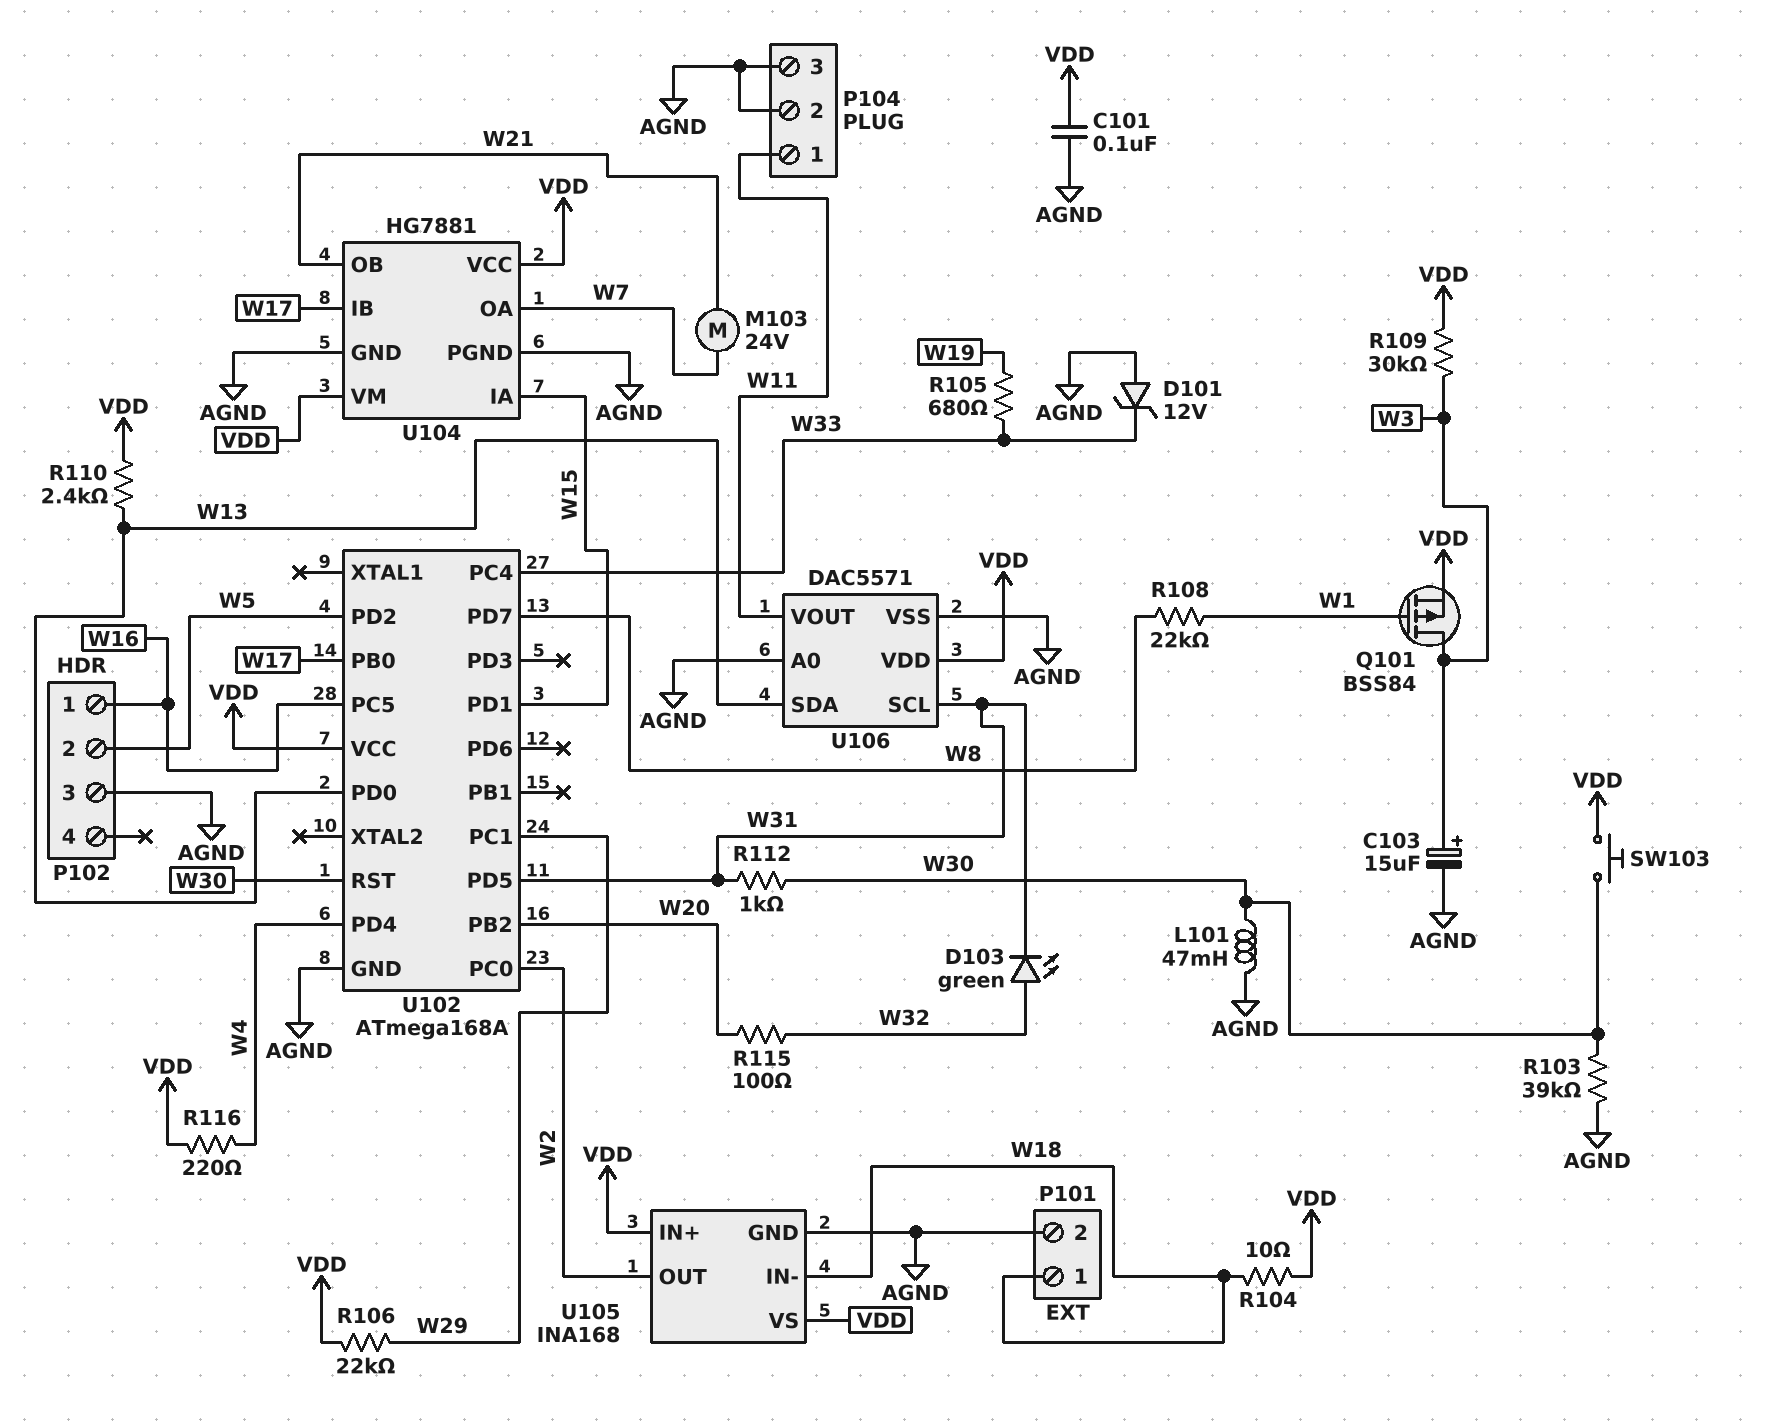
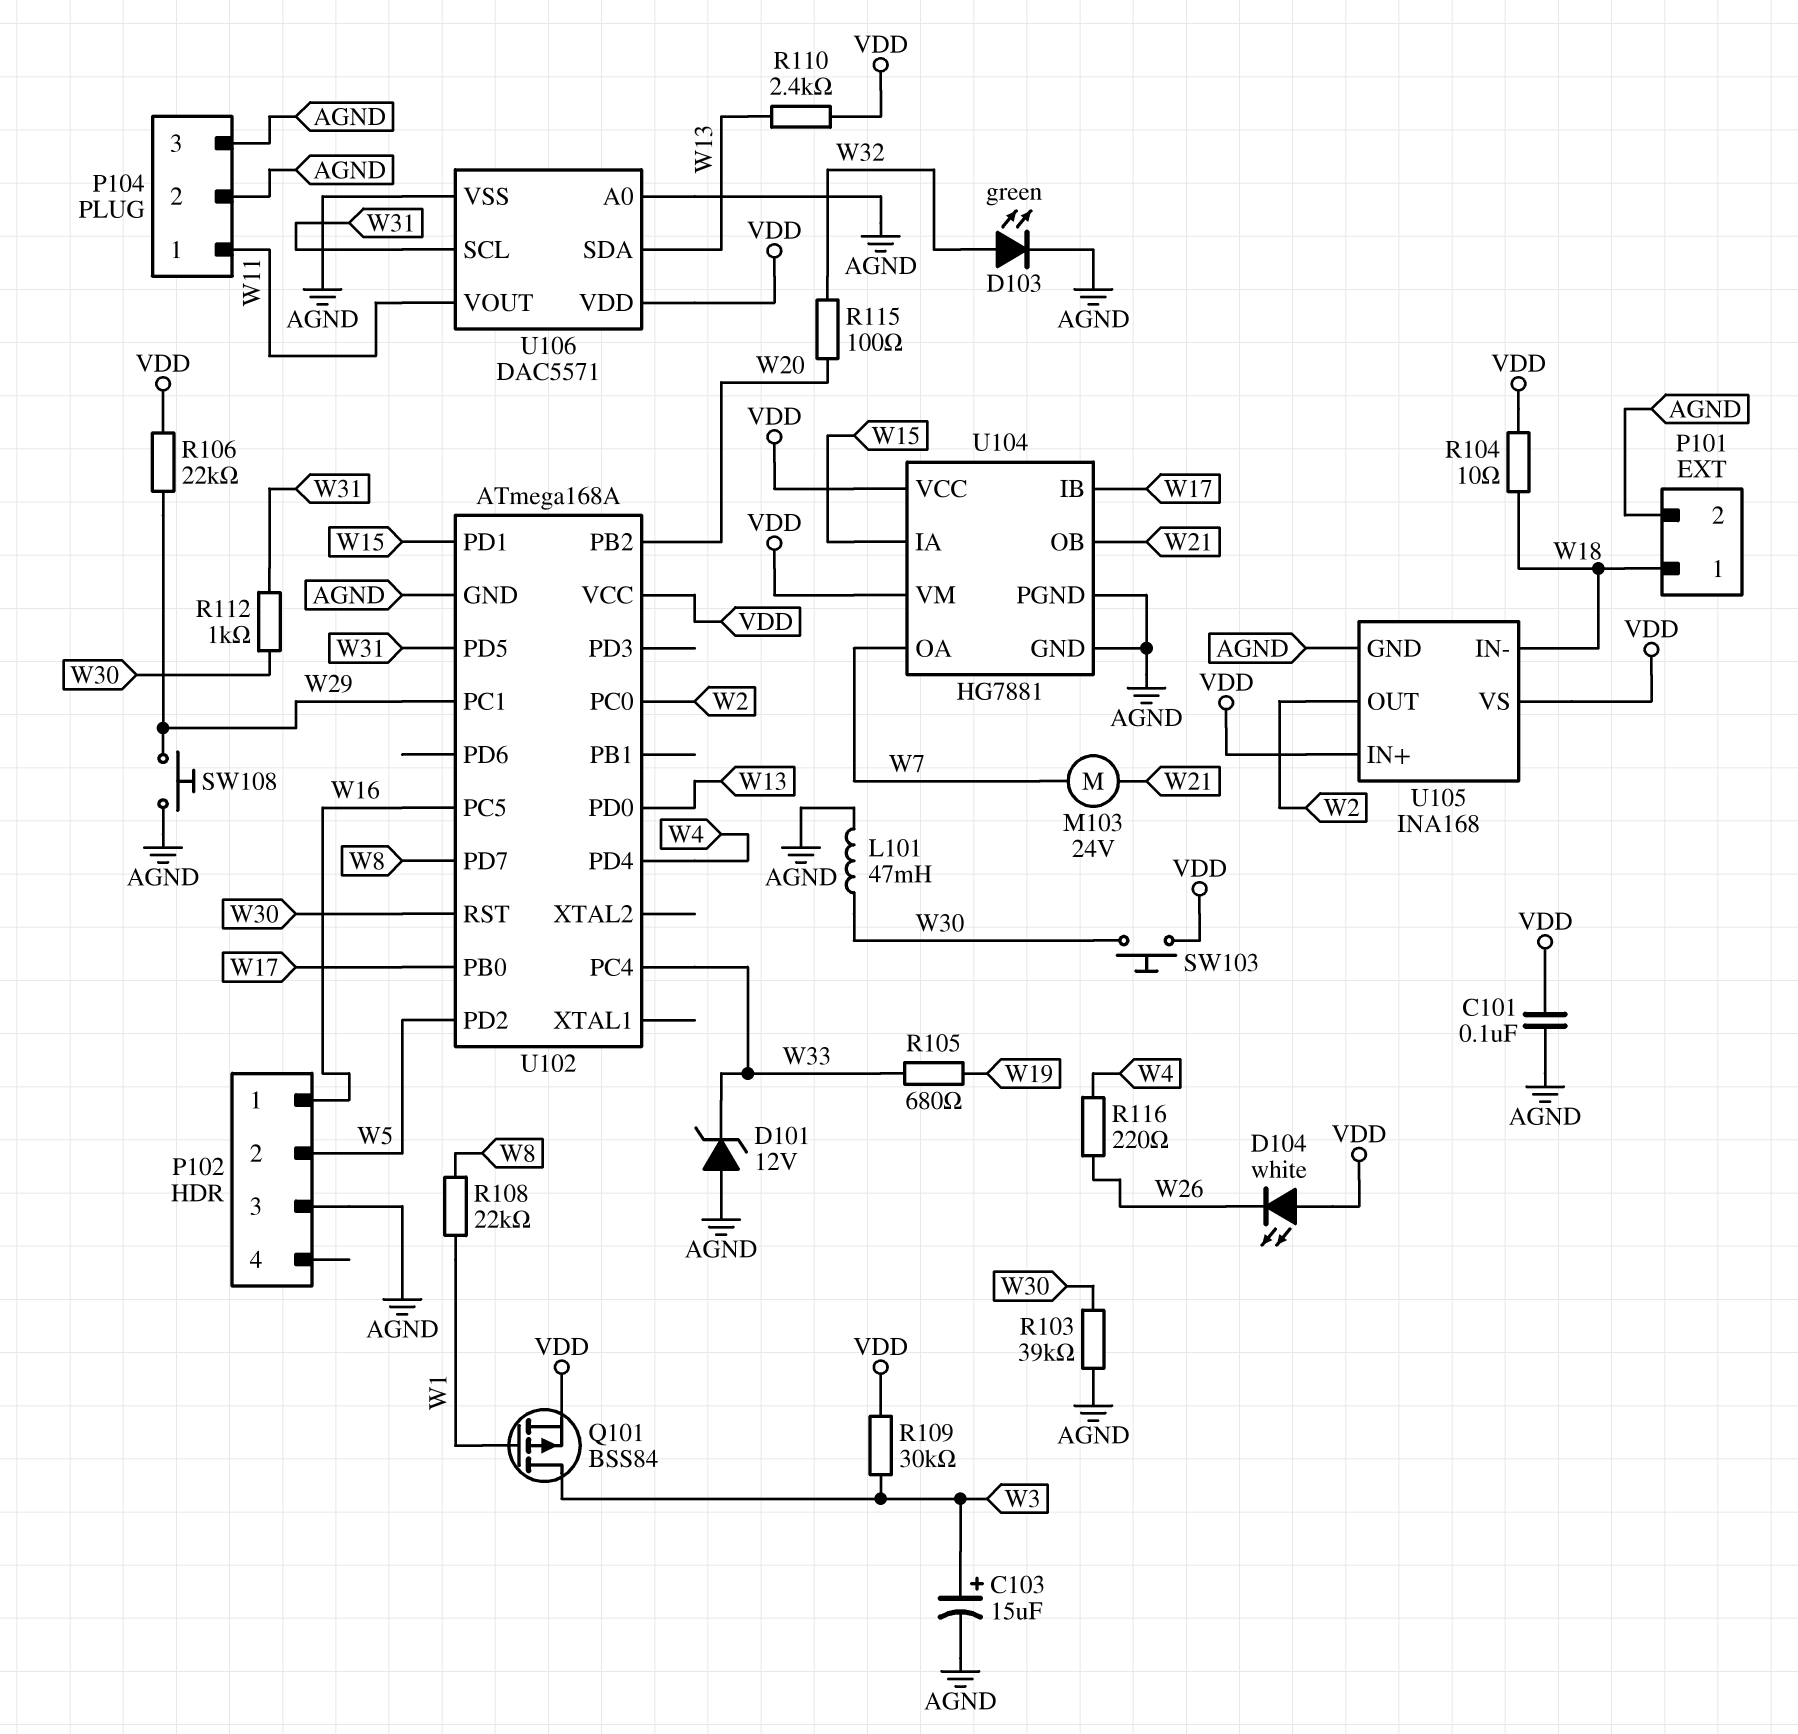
D103: LED green (A W32, K W31) -> LED green (A W32, K AGND)
D104: none -> LED white (A VDD, K W26)
R116: 220 (VDD, W4) -> 220 (W4, W26)
SW108: none -> button (AGND, W29)

